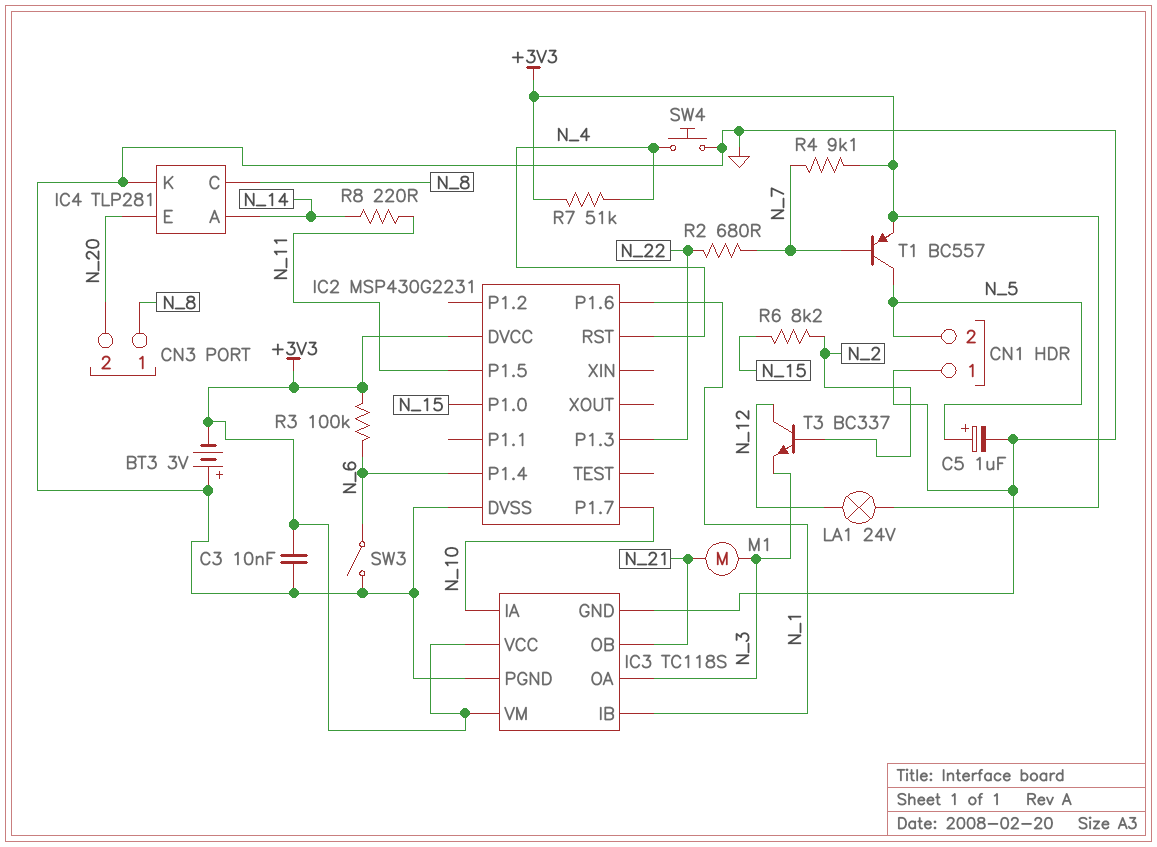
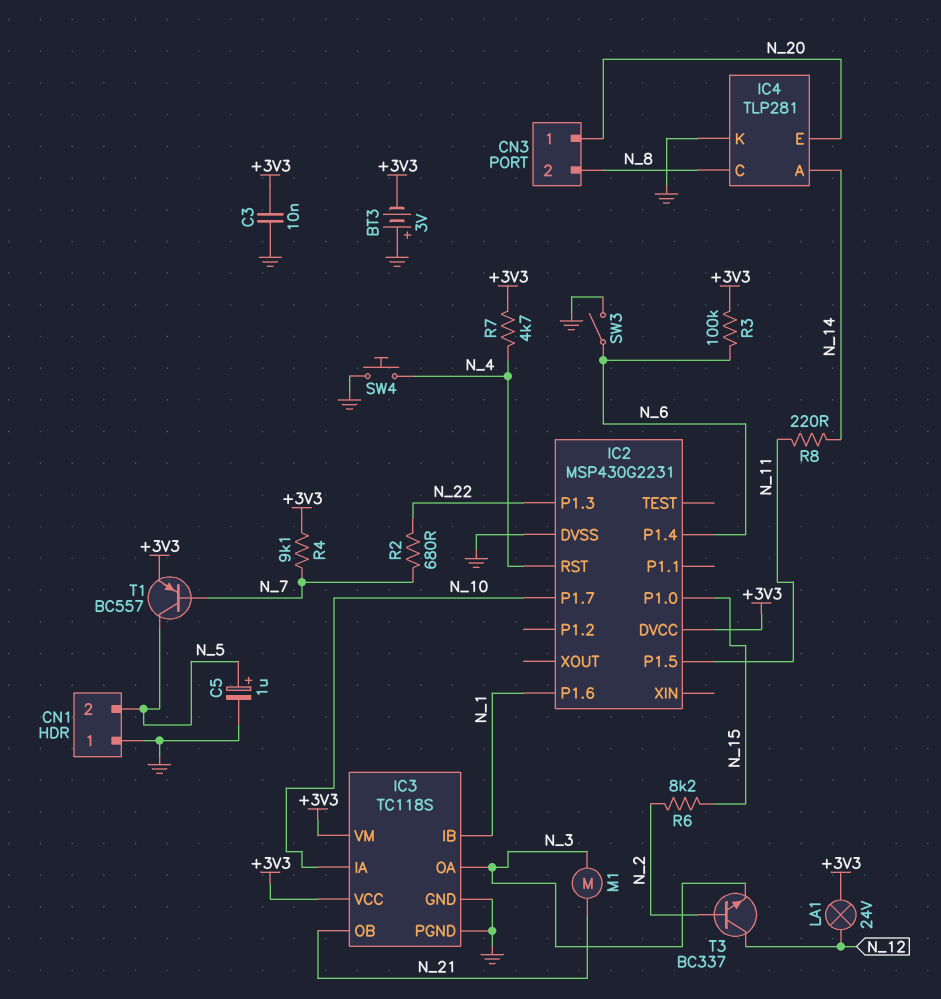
CN3 pin 1: N_8 -> N_20
CN3 pin 2: N_20 -> N_8
R7: 51k (+3V3, N_4) -> 4.7k (+3V3, N_4)

